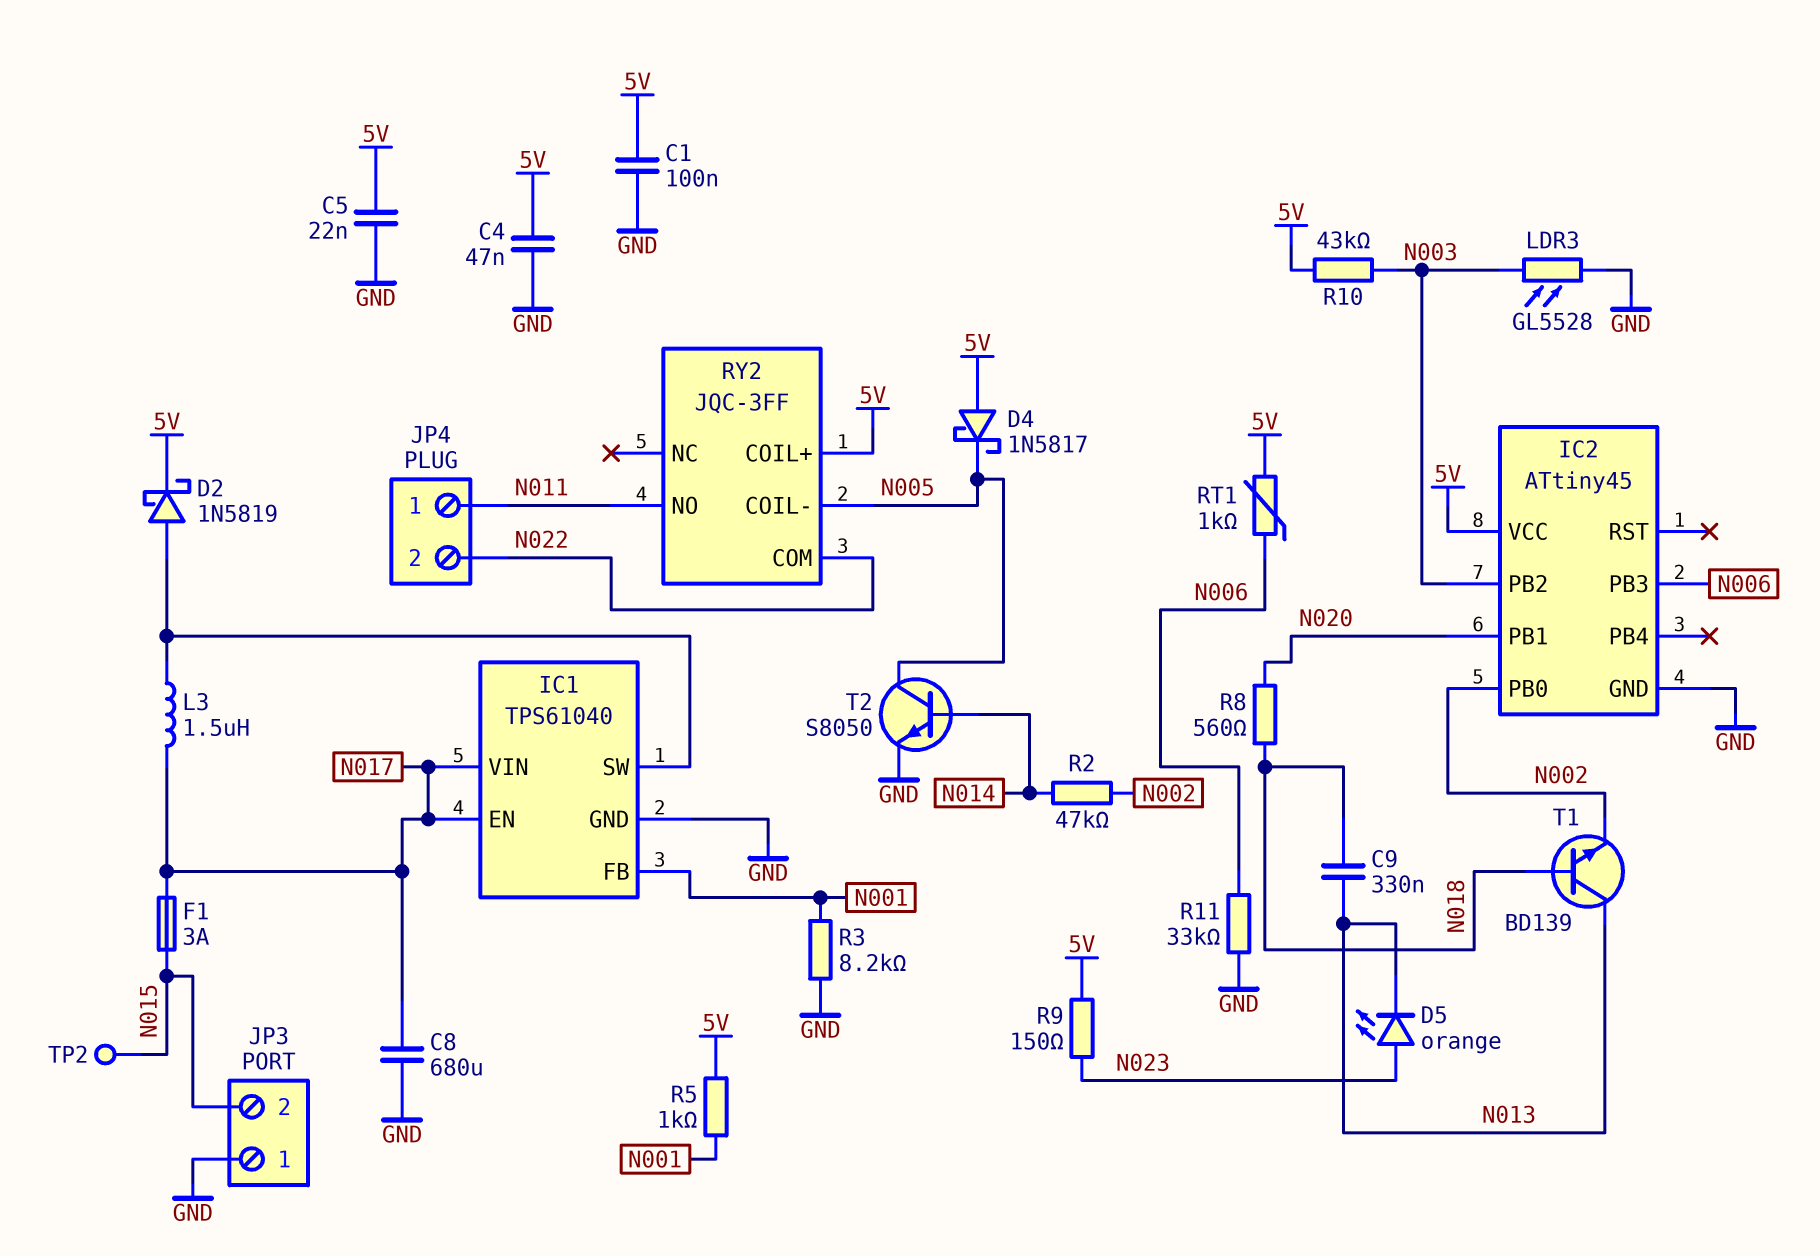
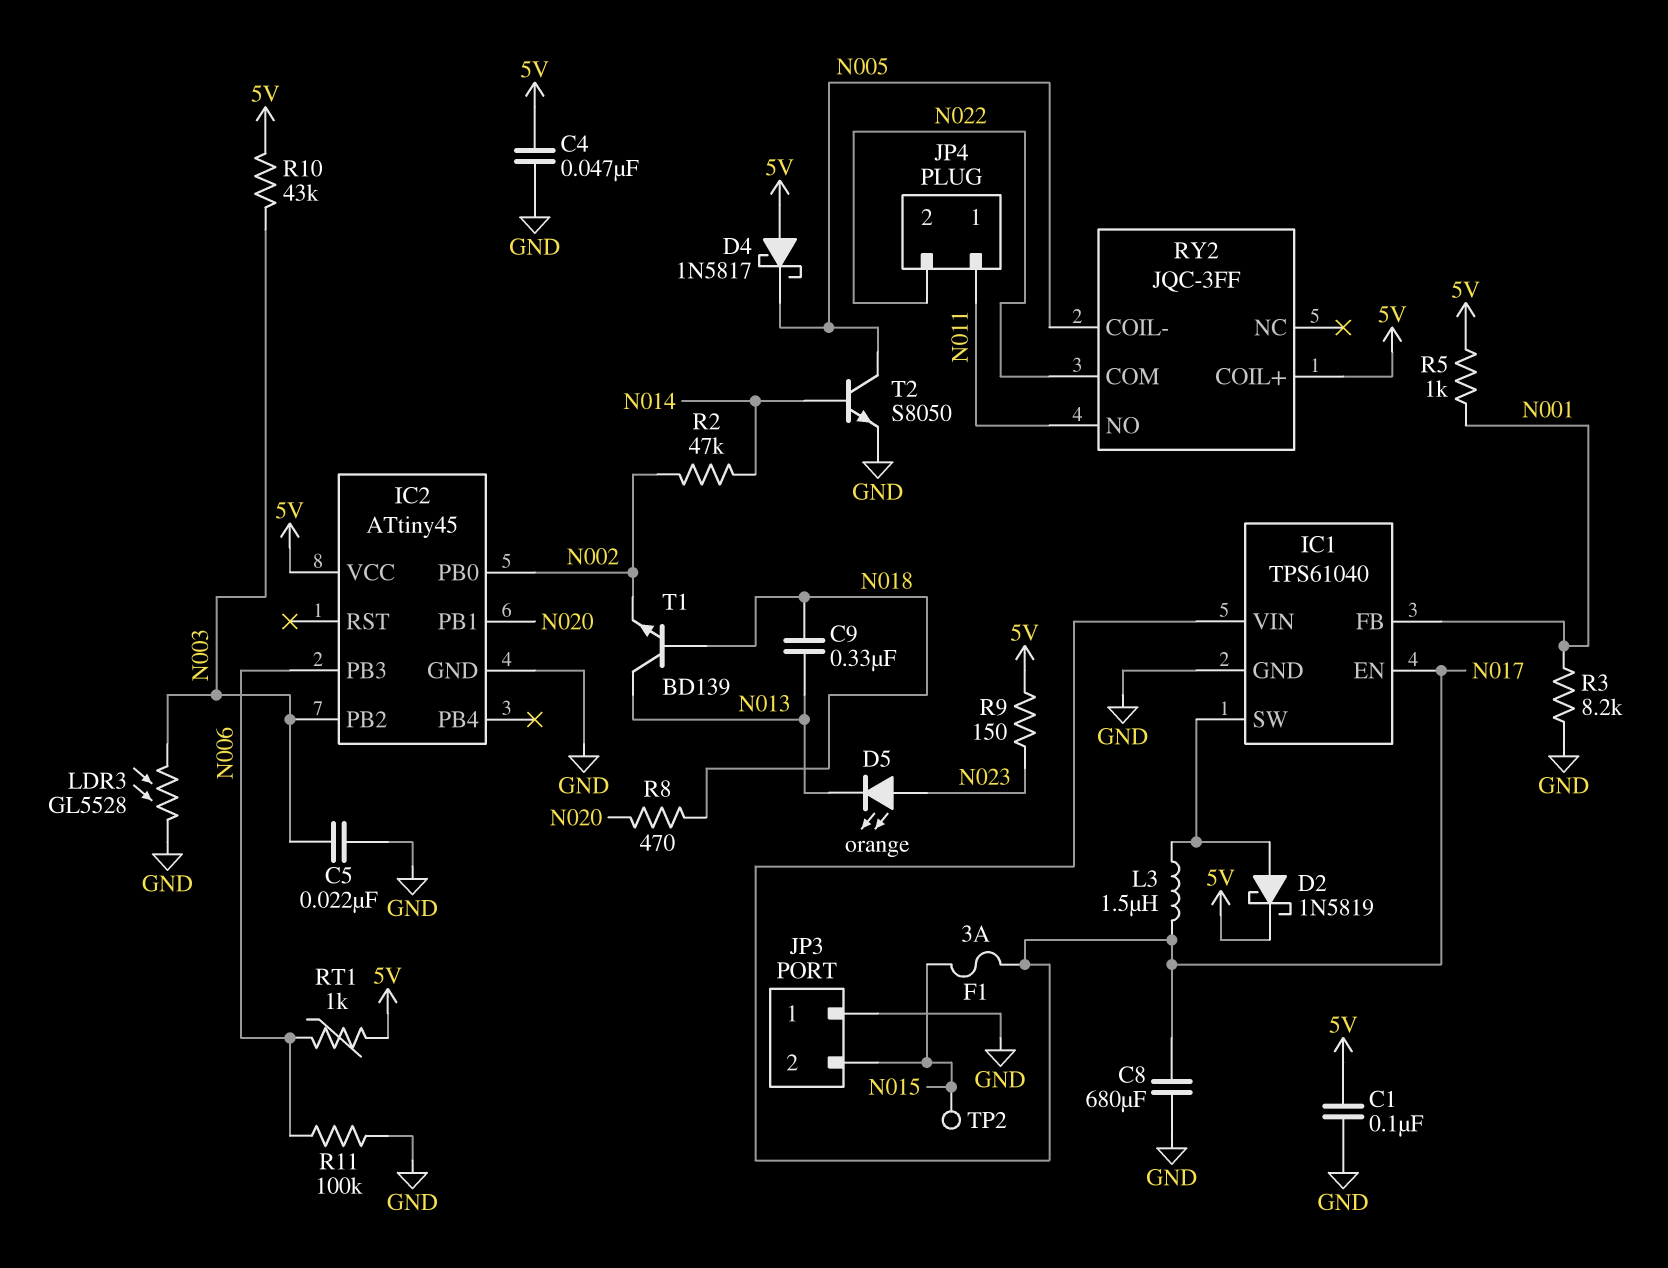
C5: 22nF (5V, GND) -> 22nF (GND, N003)
R8: 560 (N018, N020) -> 470 (N018, N020)
R11: 33k (GND, N006) -> 100k (GND, N006)

